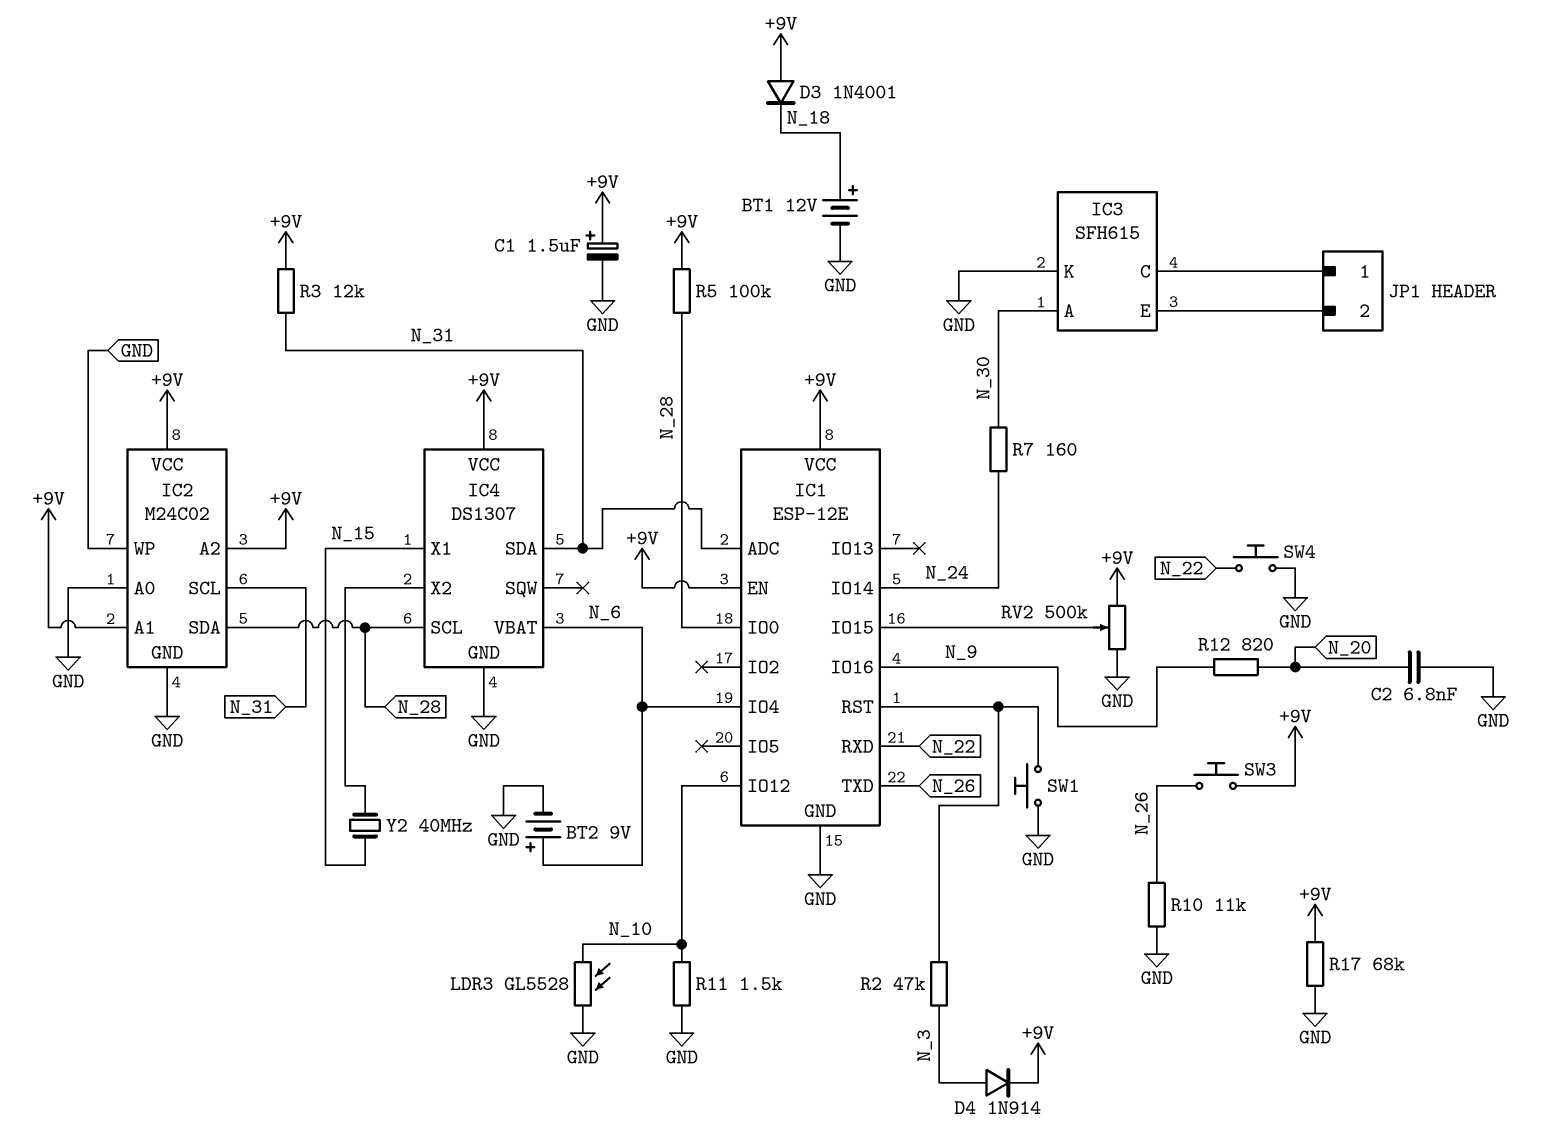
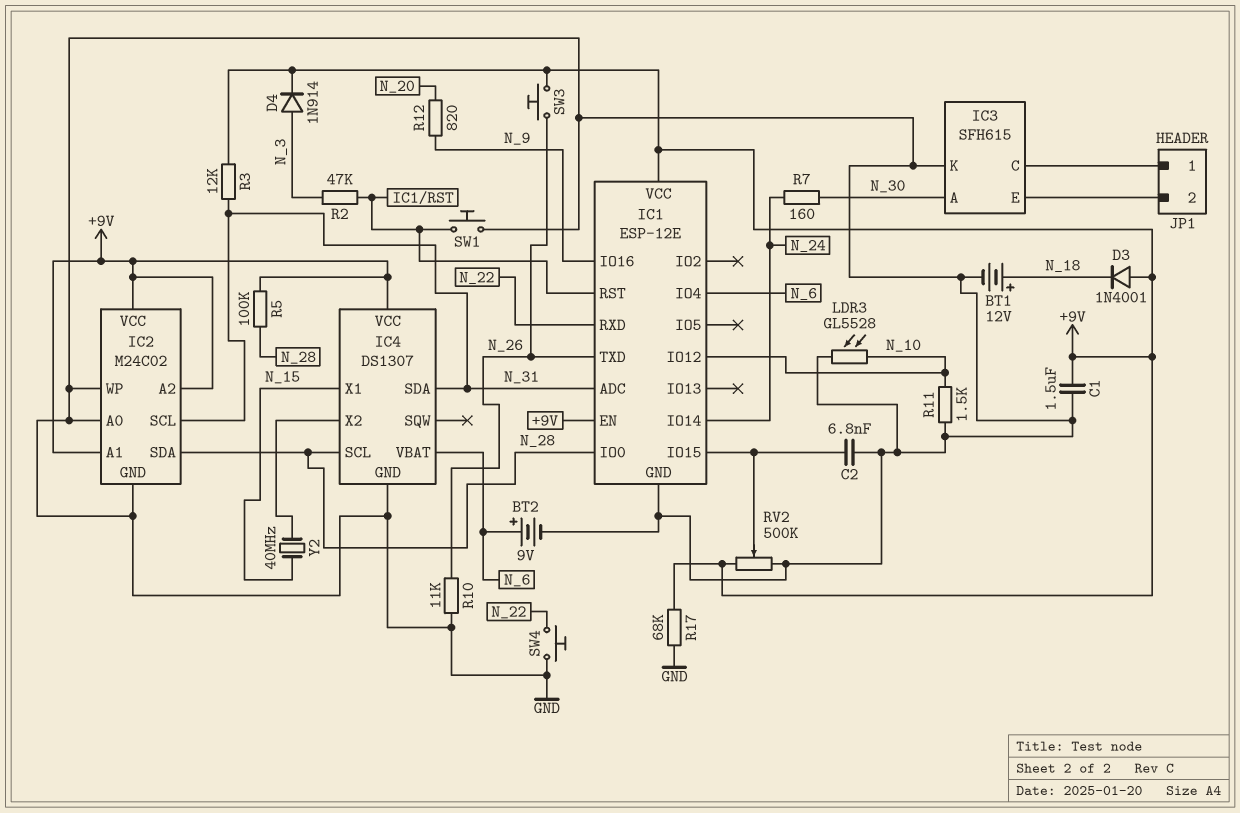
C1: 1.5uF (plus +9V, minus GND) -> 1.5uF (+9V, GND)
C2: 6.8nF (GND, N_20) -> 6.8nF (GND, IC1/IO15)

